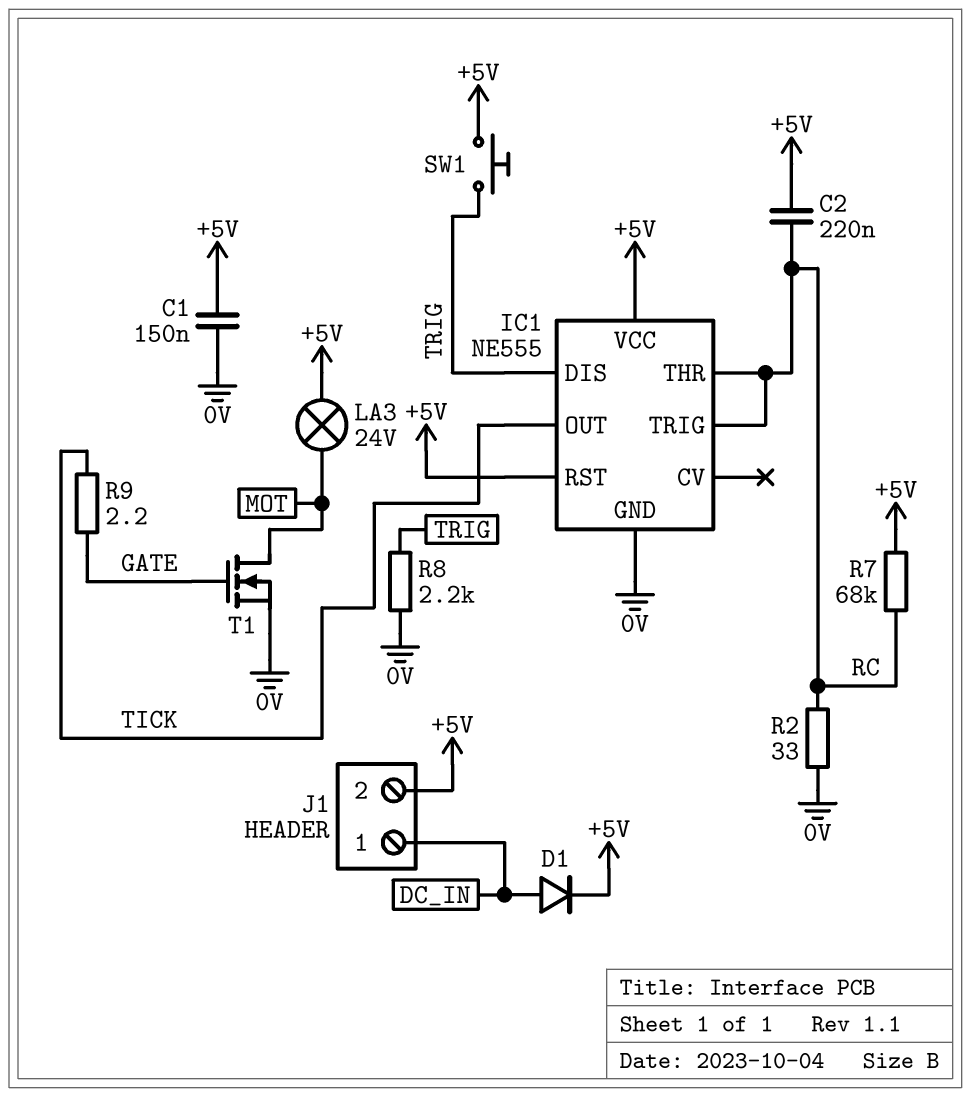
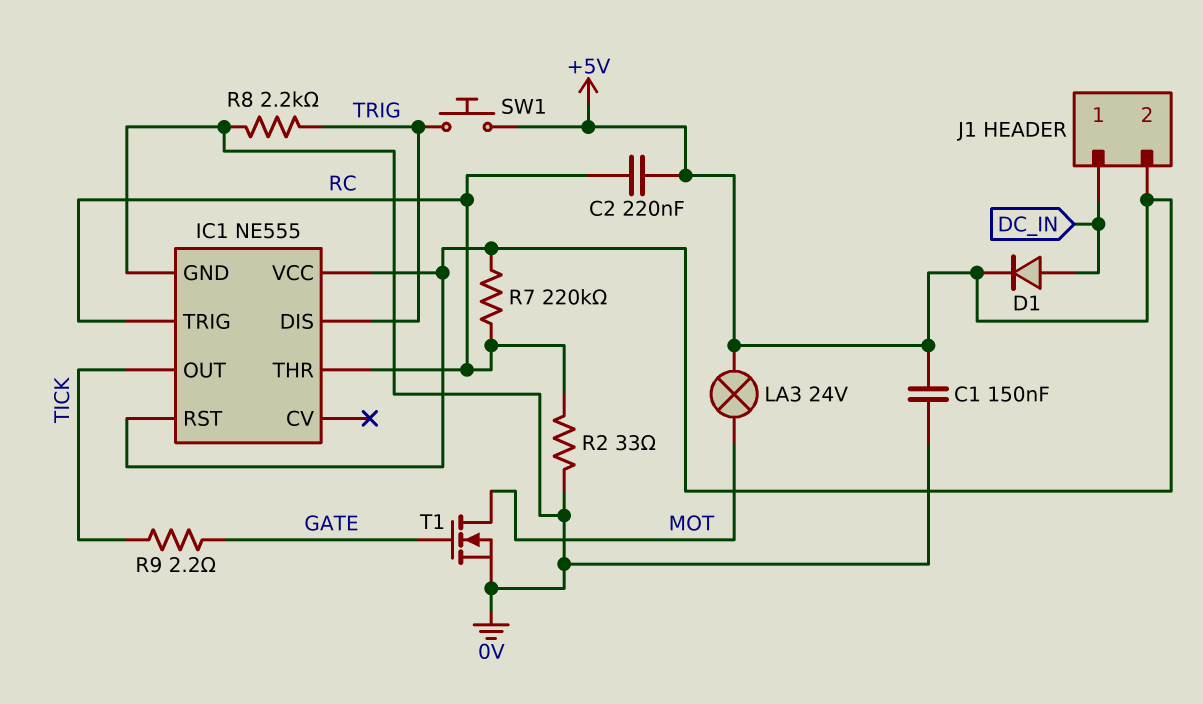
R7: 68k (+5V, RC) -> 220k (+5V, RC)

